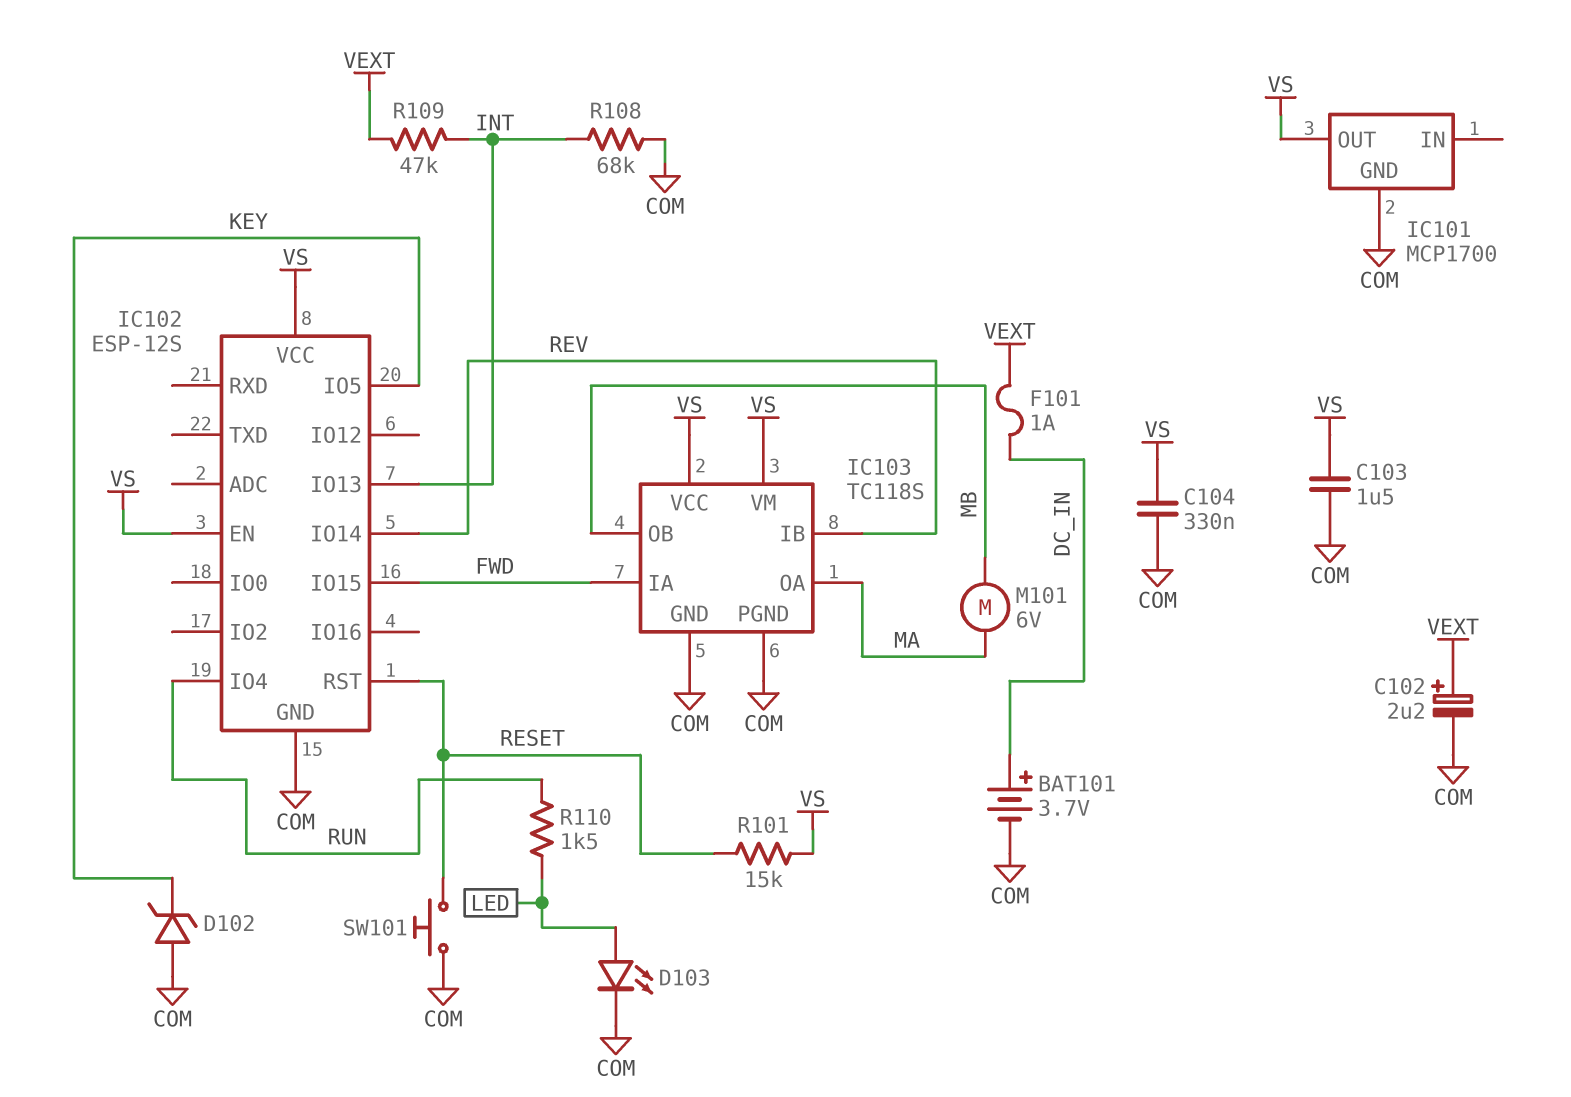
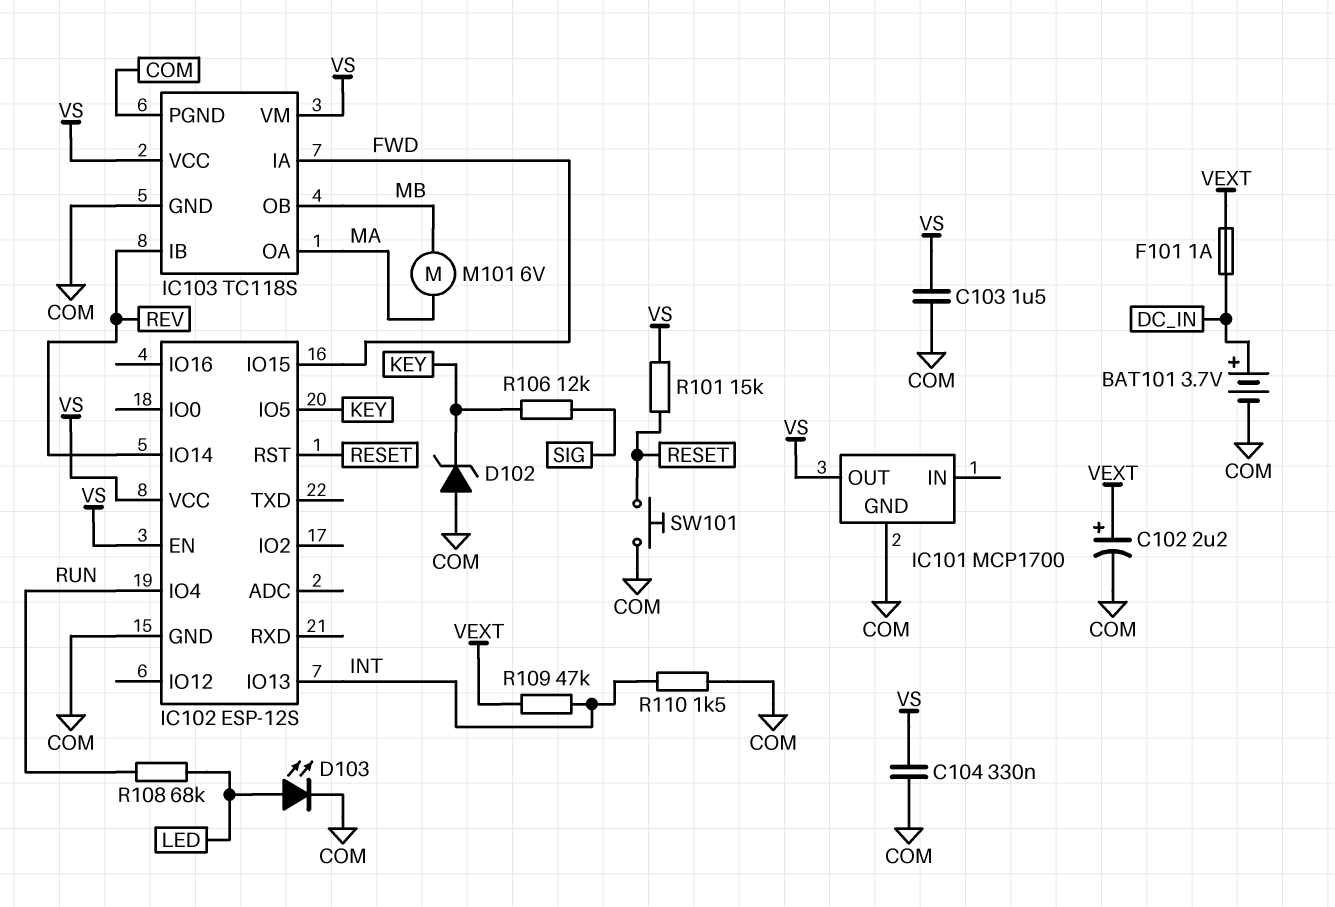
R106: none -> 12k (KEY, SIG)
R108: 68k (COM, INT) -> 68k (LED, RUN)
R110: 1.5k (LED, RUN) -> 1.5k (COM, INT)

